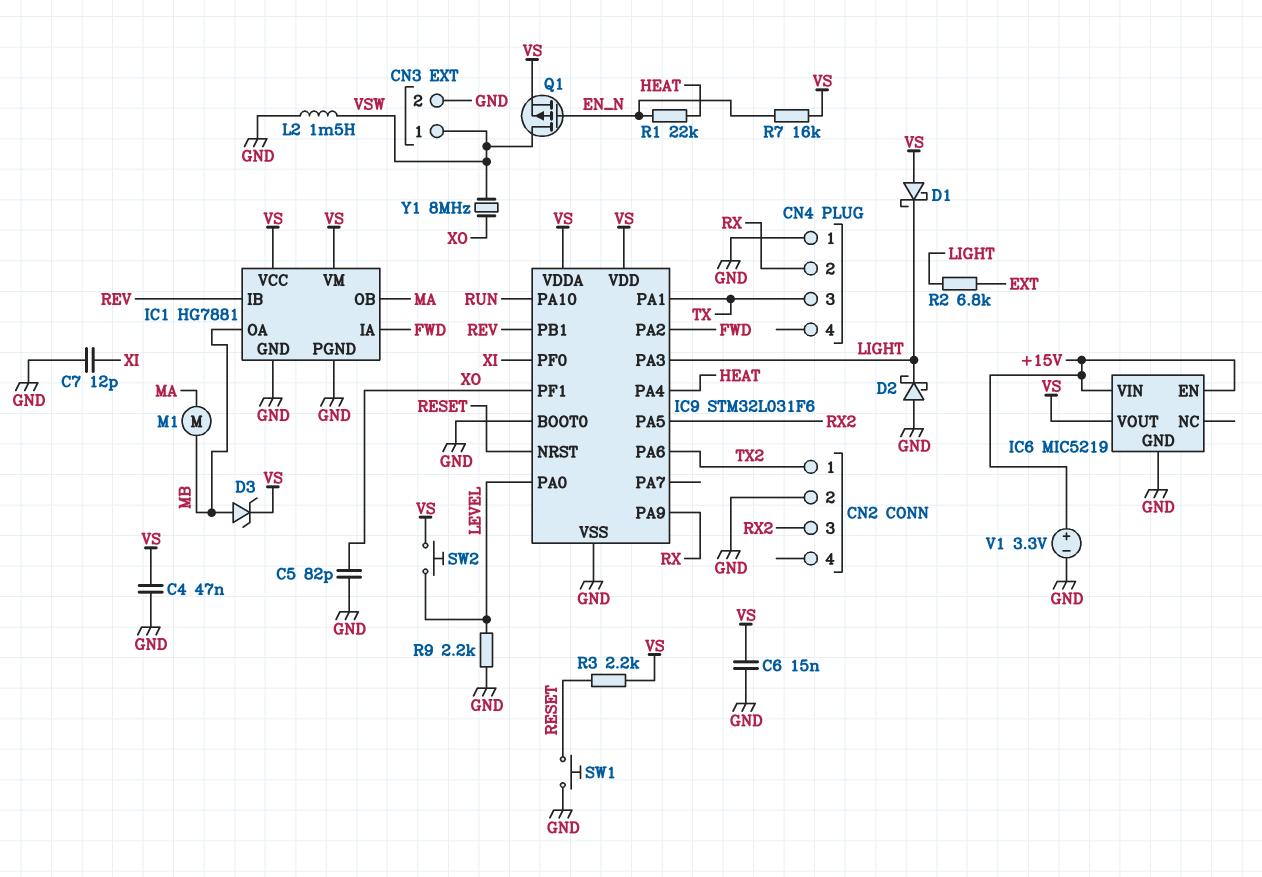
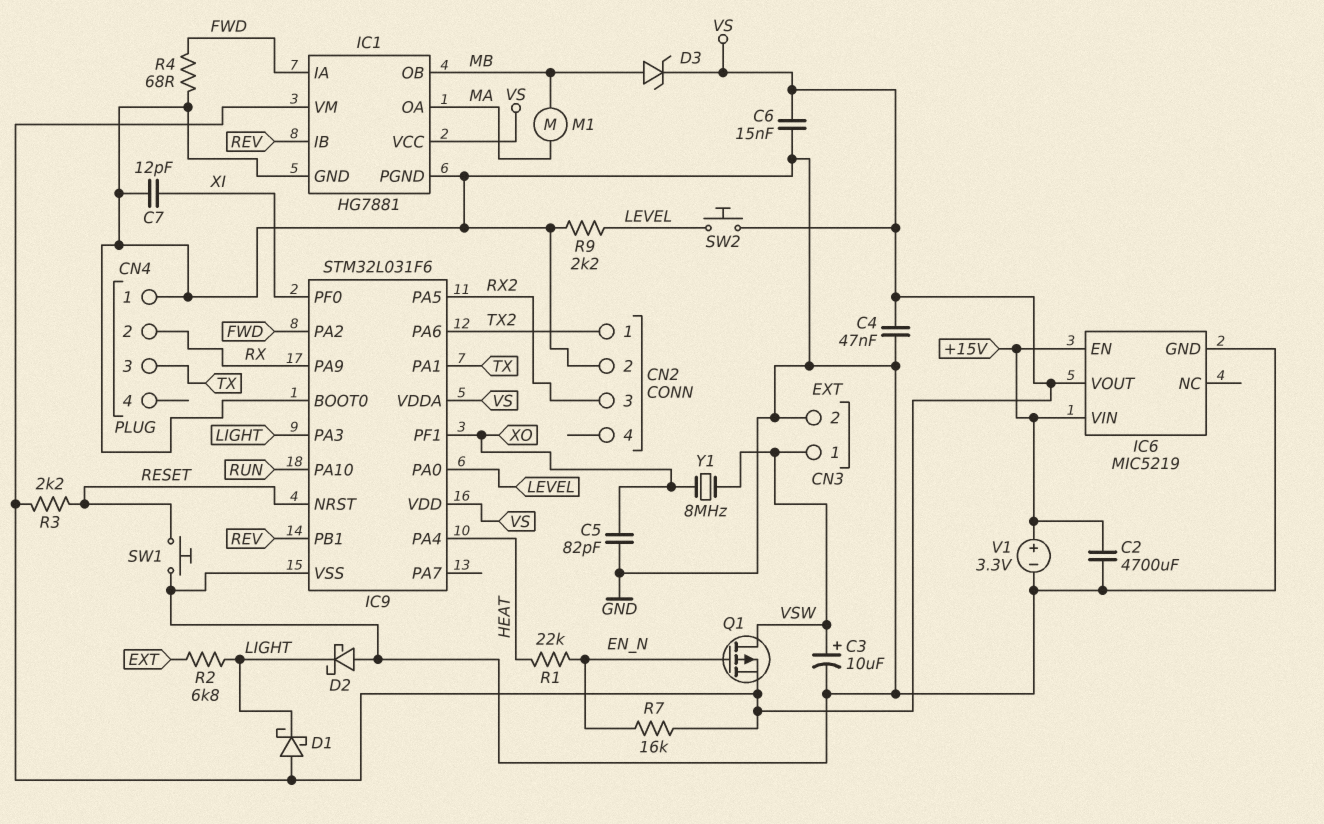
C2: none -> 4700uF (+15V, GND)
C3: none -> 10uF (plus VSW, minus GND)
IC1 pin OA: MB -> MA
IC1 pin OB: MA -> MB
L2: 1.5mH (GND, VSW) -> none
R4: none -> 68 (FWD, GND)

